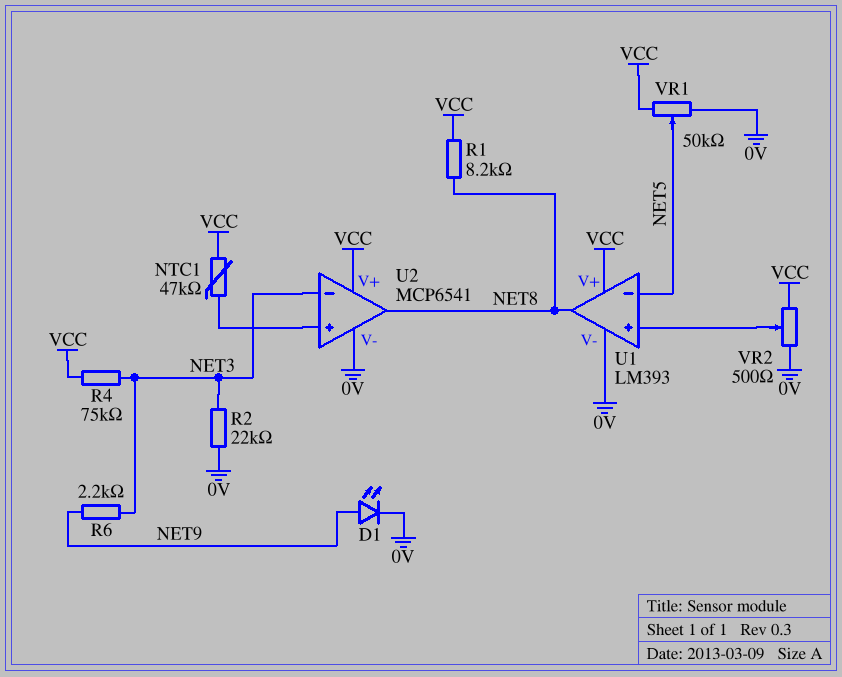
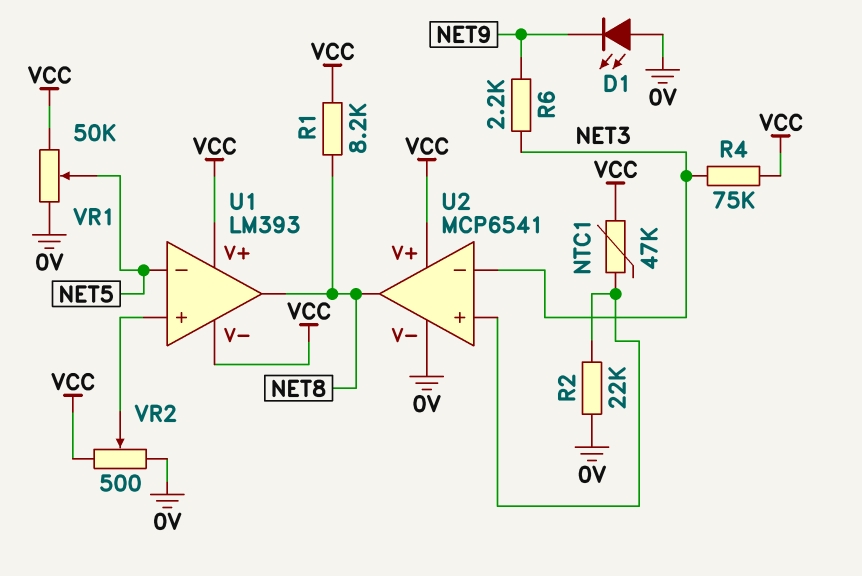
D1: LED (A NET9, K 0V) -> LED (A 0V, K NET9)
R2: 22k (0V, NET3) -> 22k (0V, U2/in+)
U1 pin V-: 0V -> VCC

